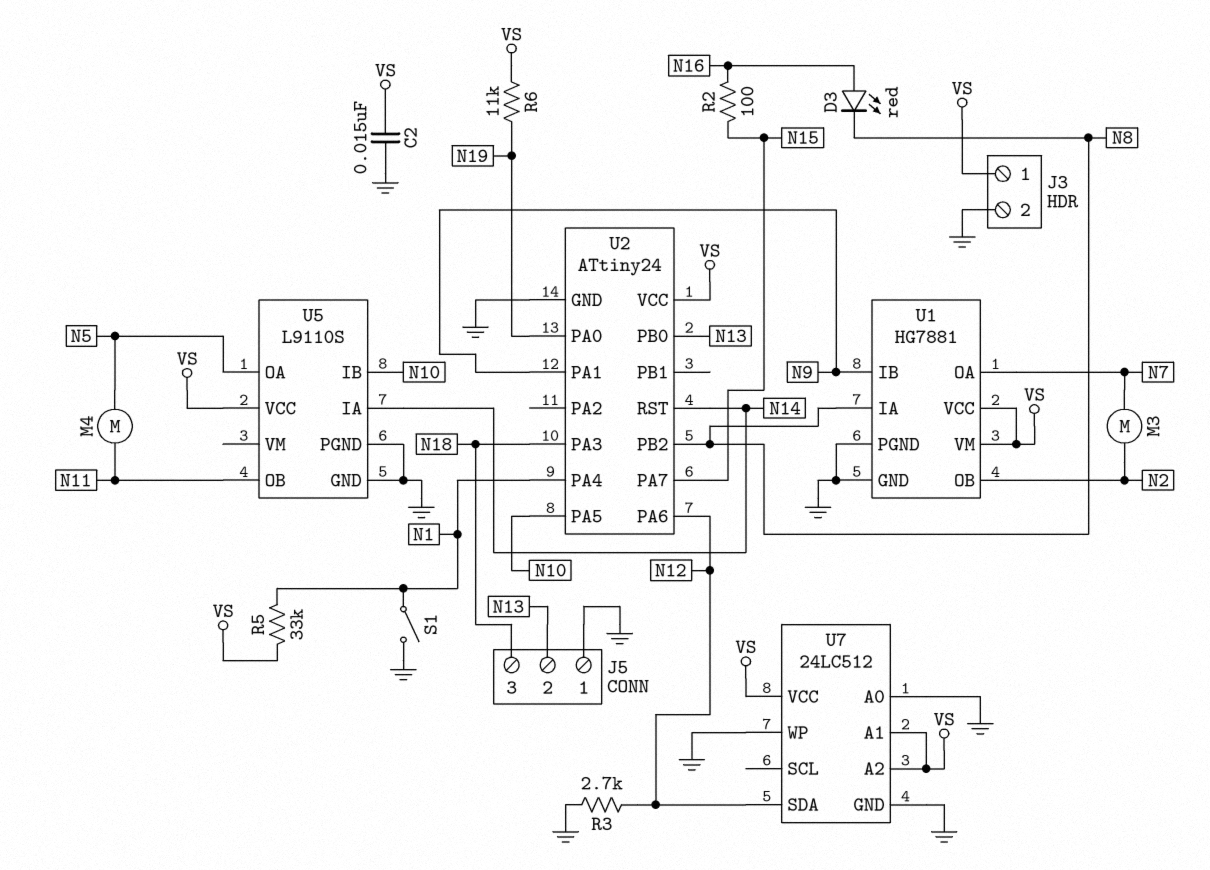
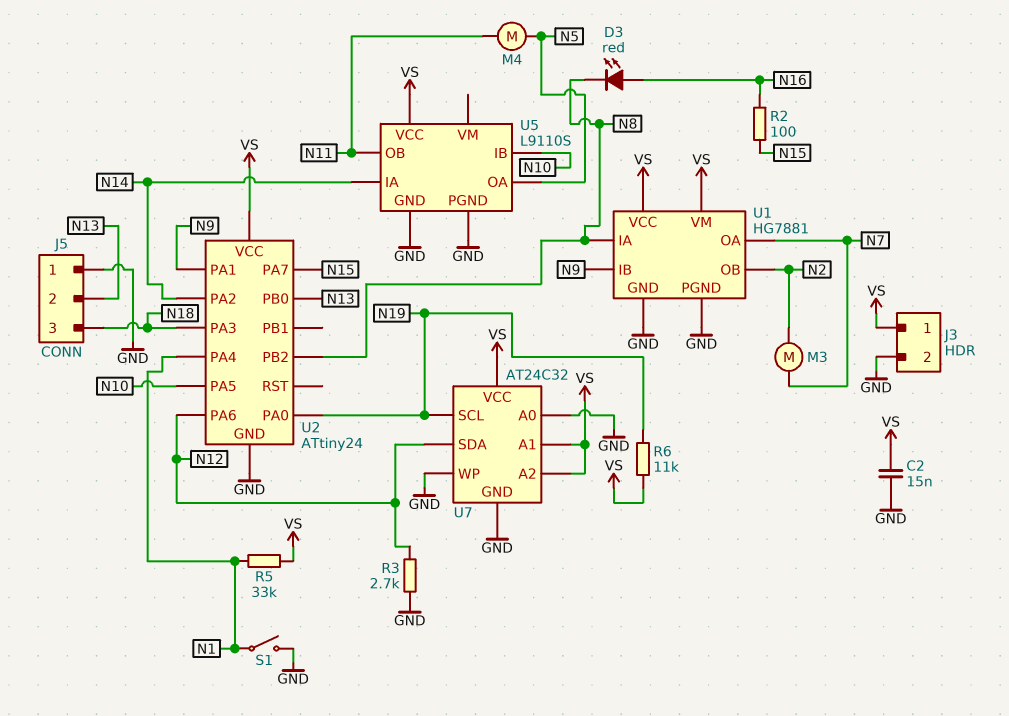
U2 pin PA2: none -> N14
U2 pin RST: N14 -> none
U7: 24LC512 -> AT24C32
U7 pin SCL: none -> N19

